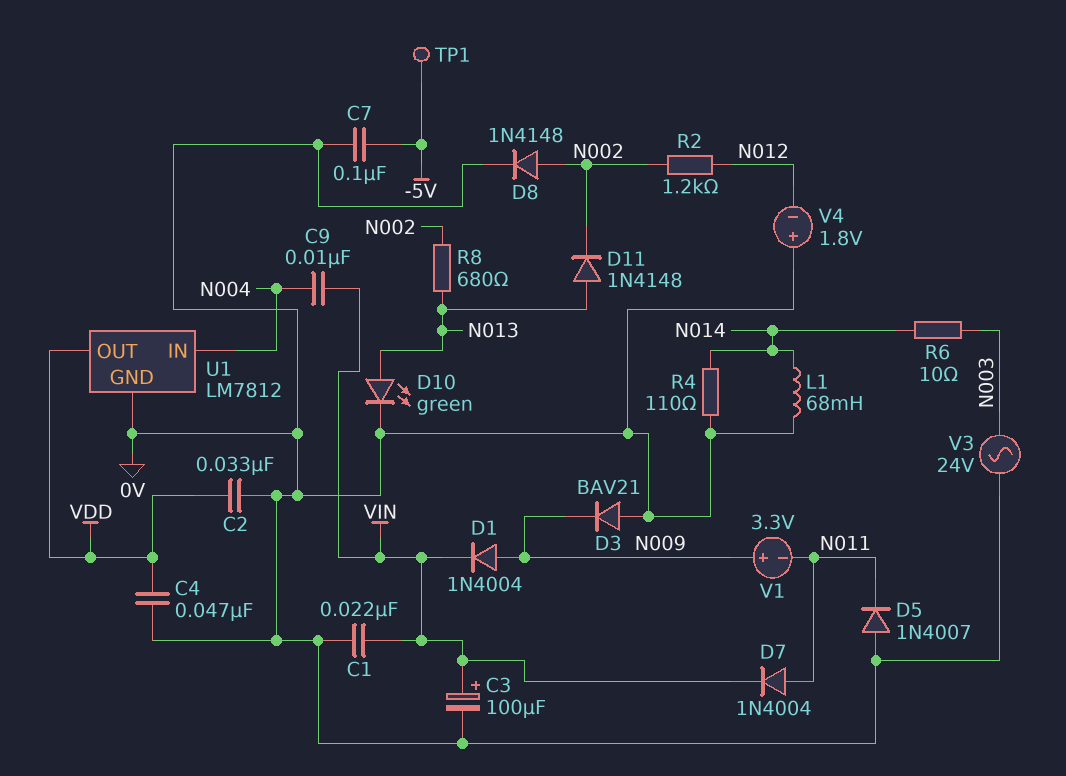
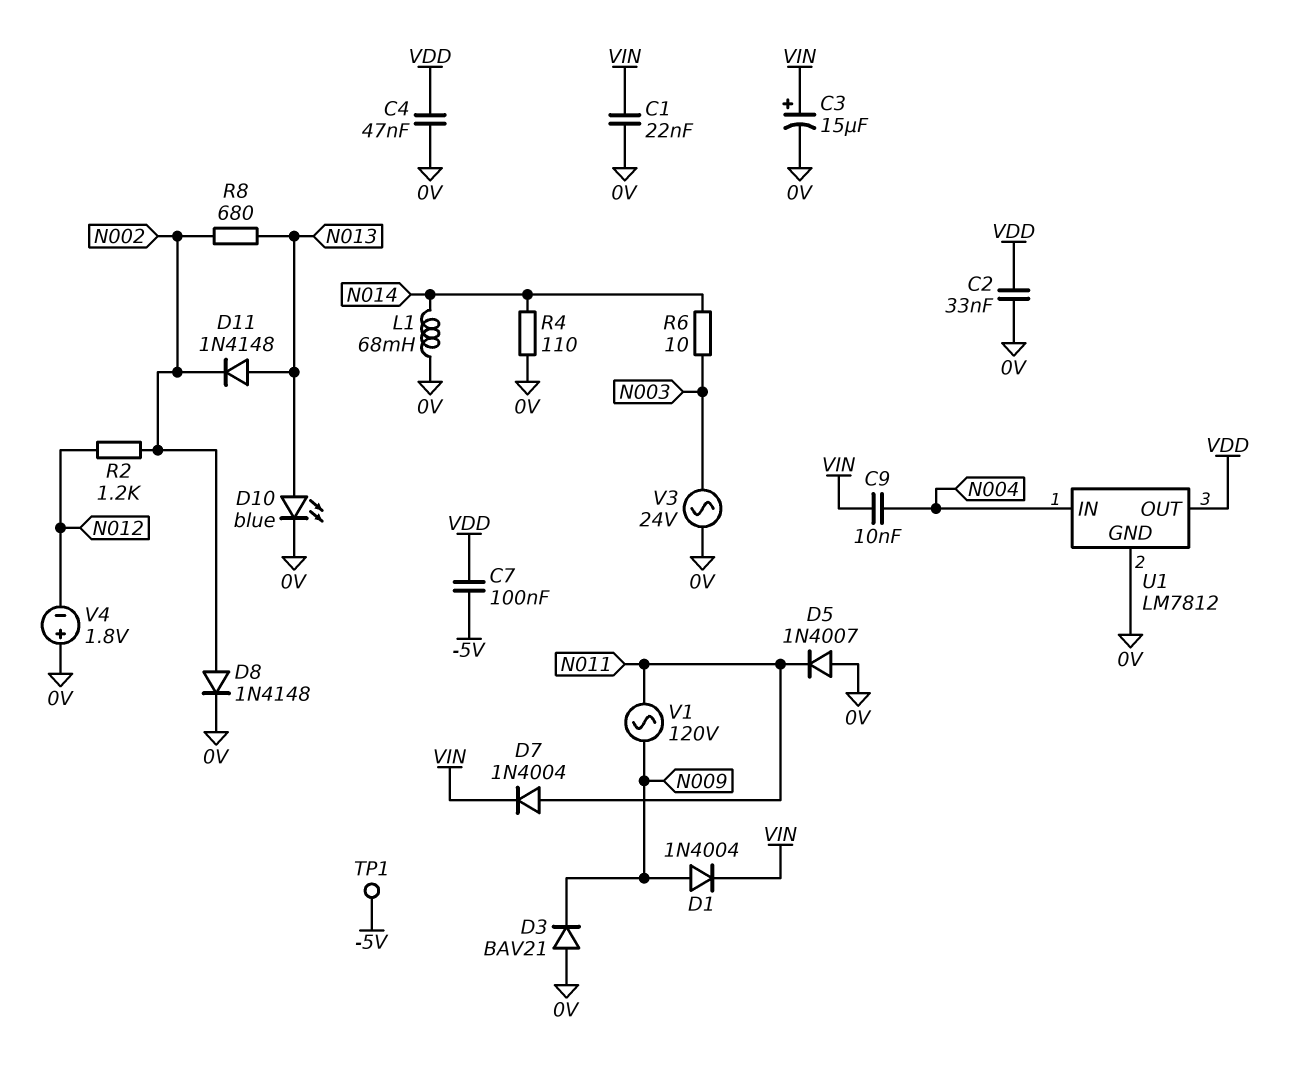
C3: 100uF (plus VIN, minus 0V) -> 15uF (plus VIN, minus 0V)
C7: 100nF (-5V, 0V) -> 100nF (-5V, VDD)
D10: LED green (A N013, K 0V) -> LED blue (A N013, K 0V)
V1: 3.3V (plus N009, minus N011) -> AC 120V (N009, N011)

